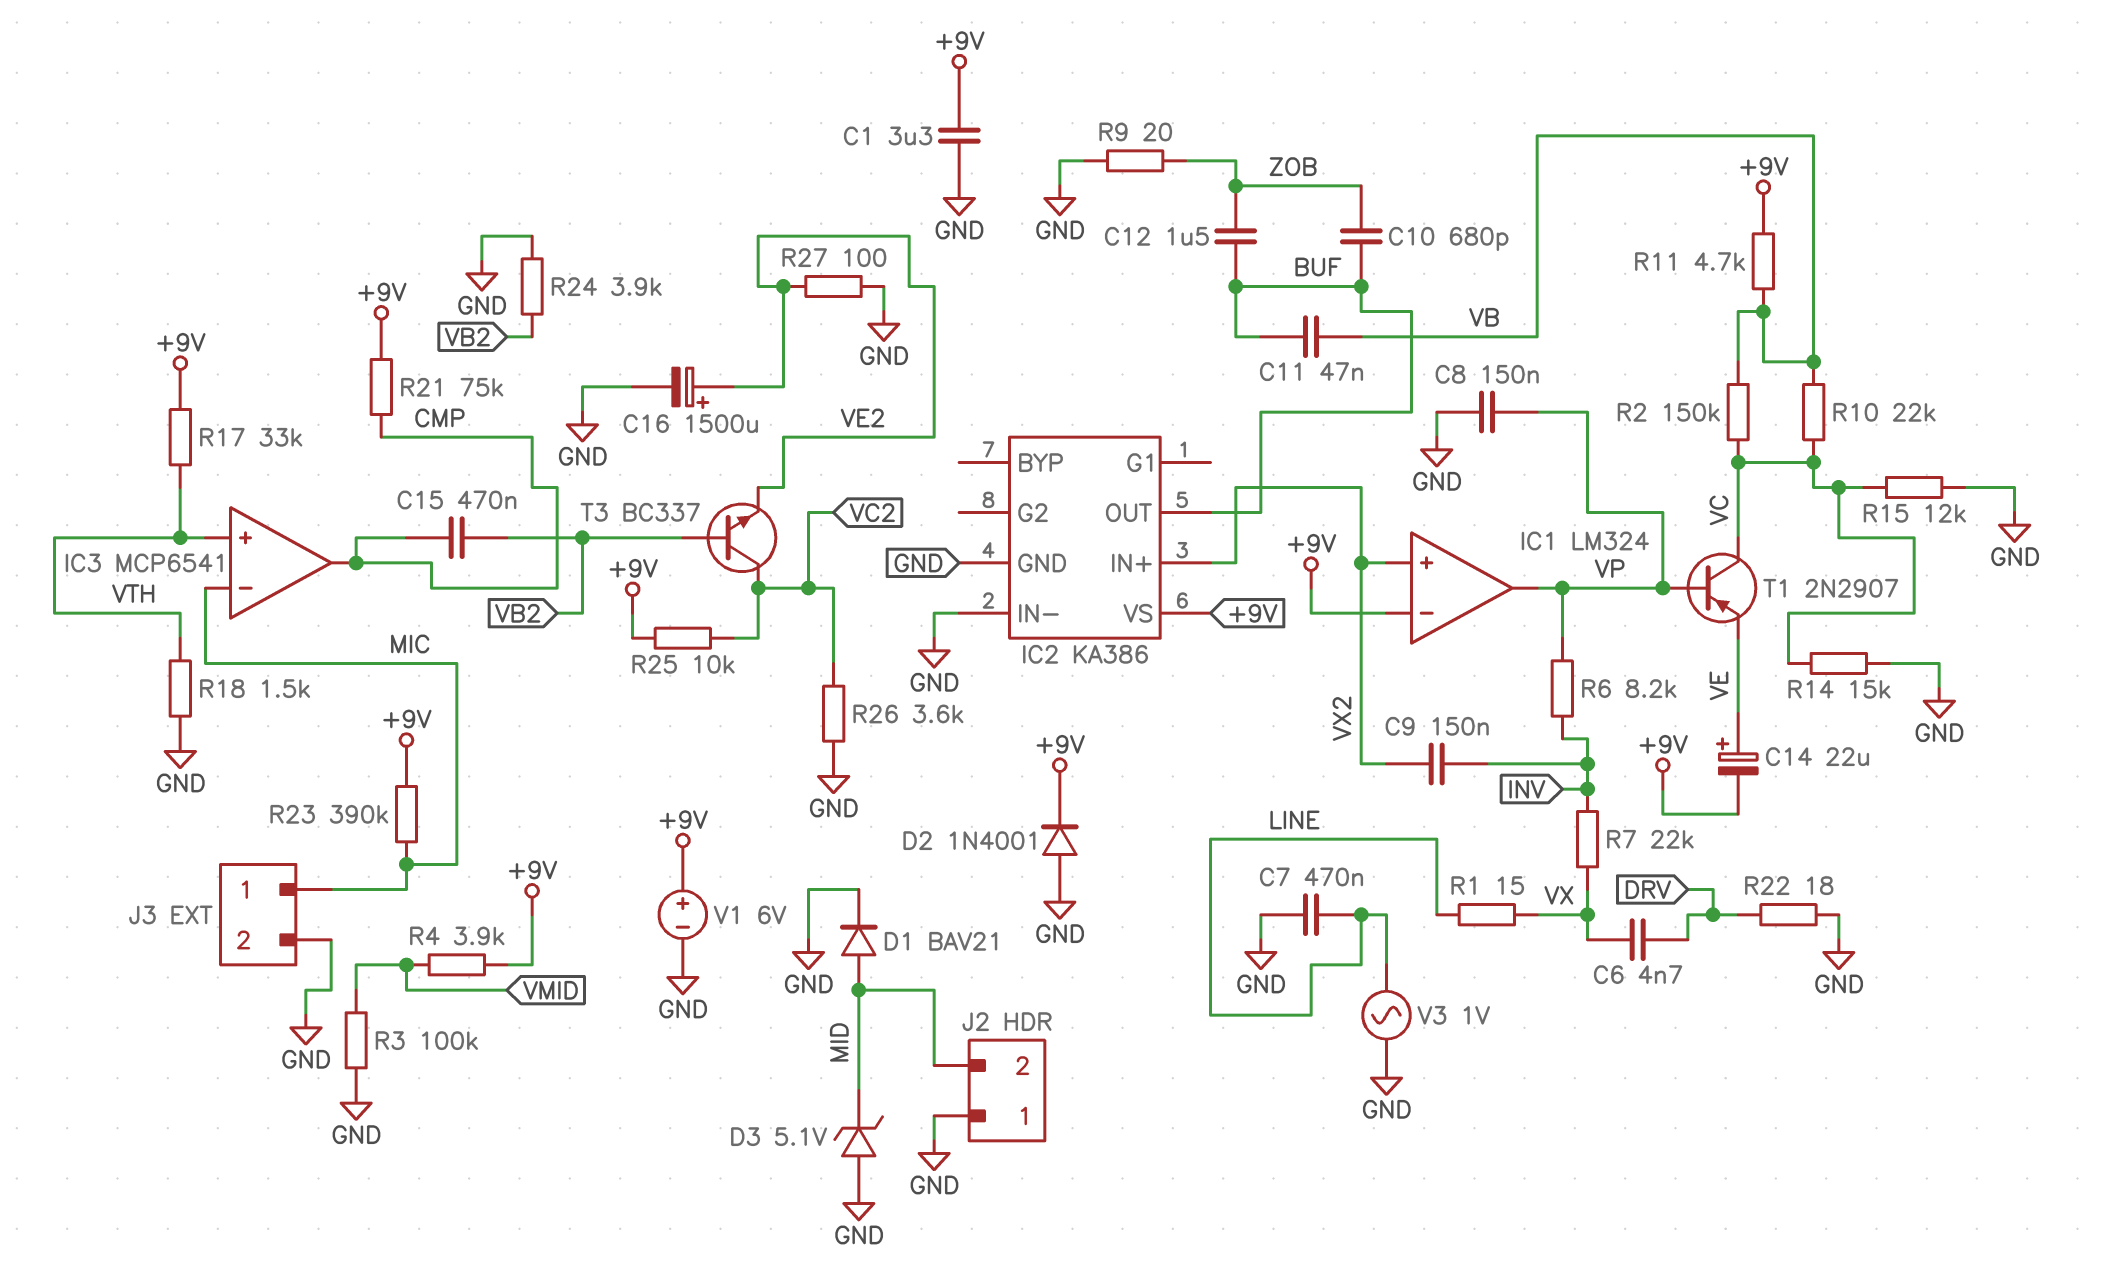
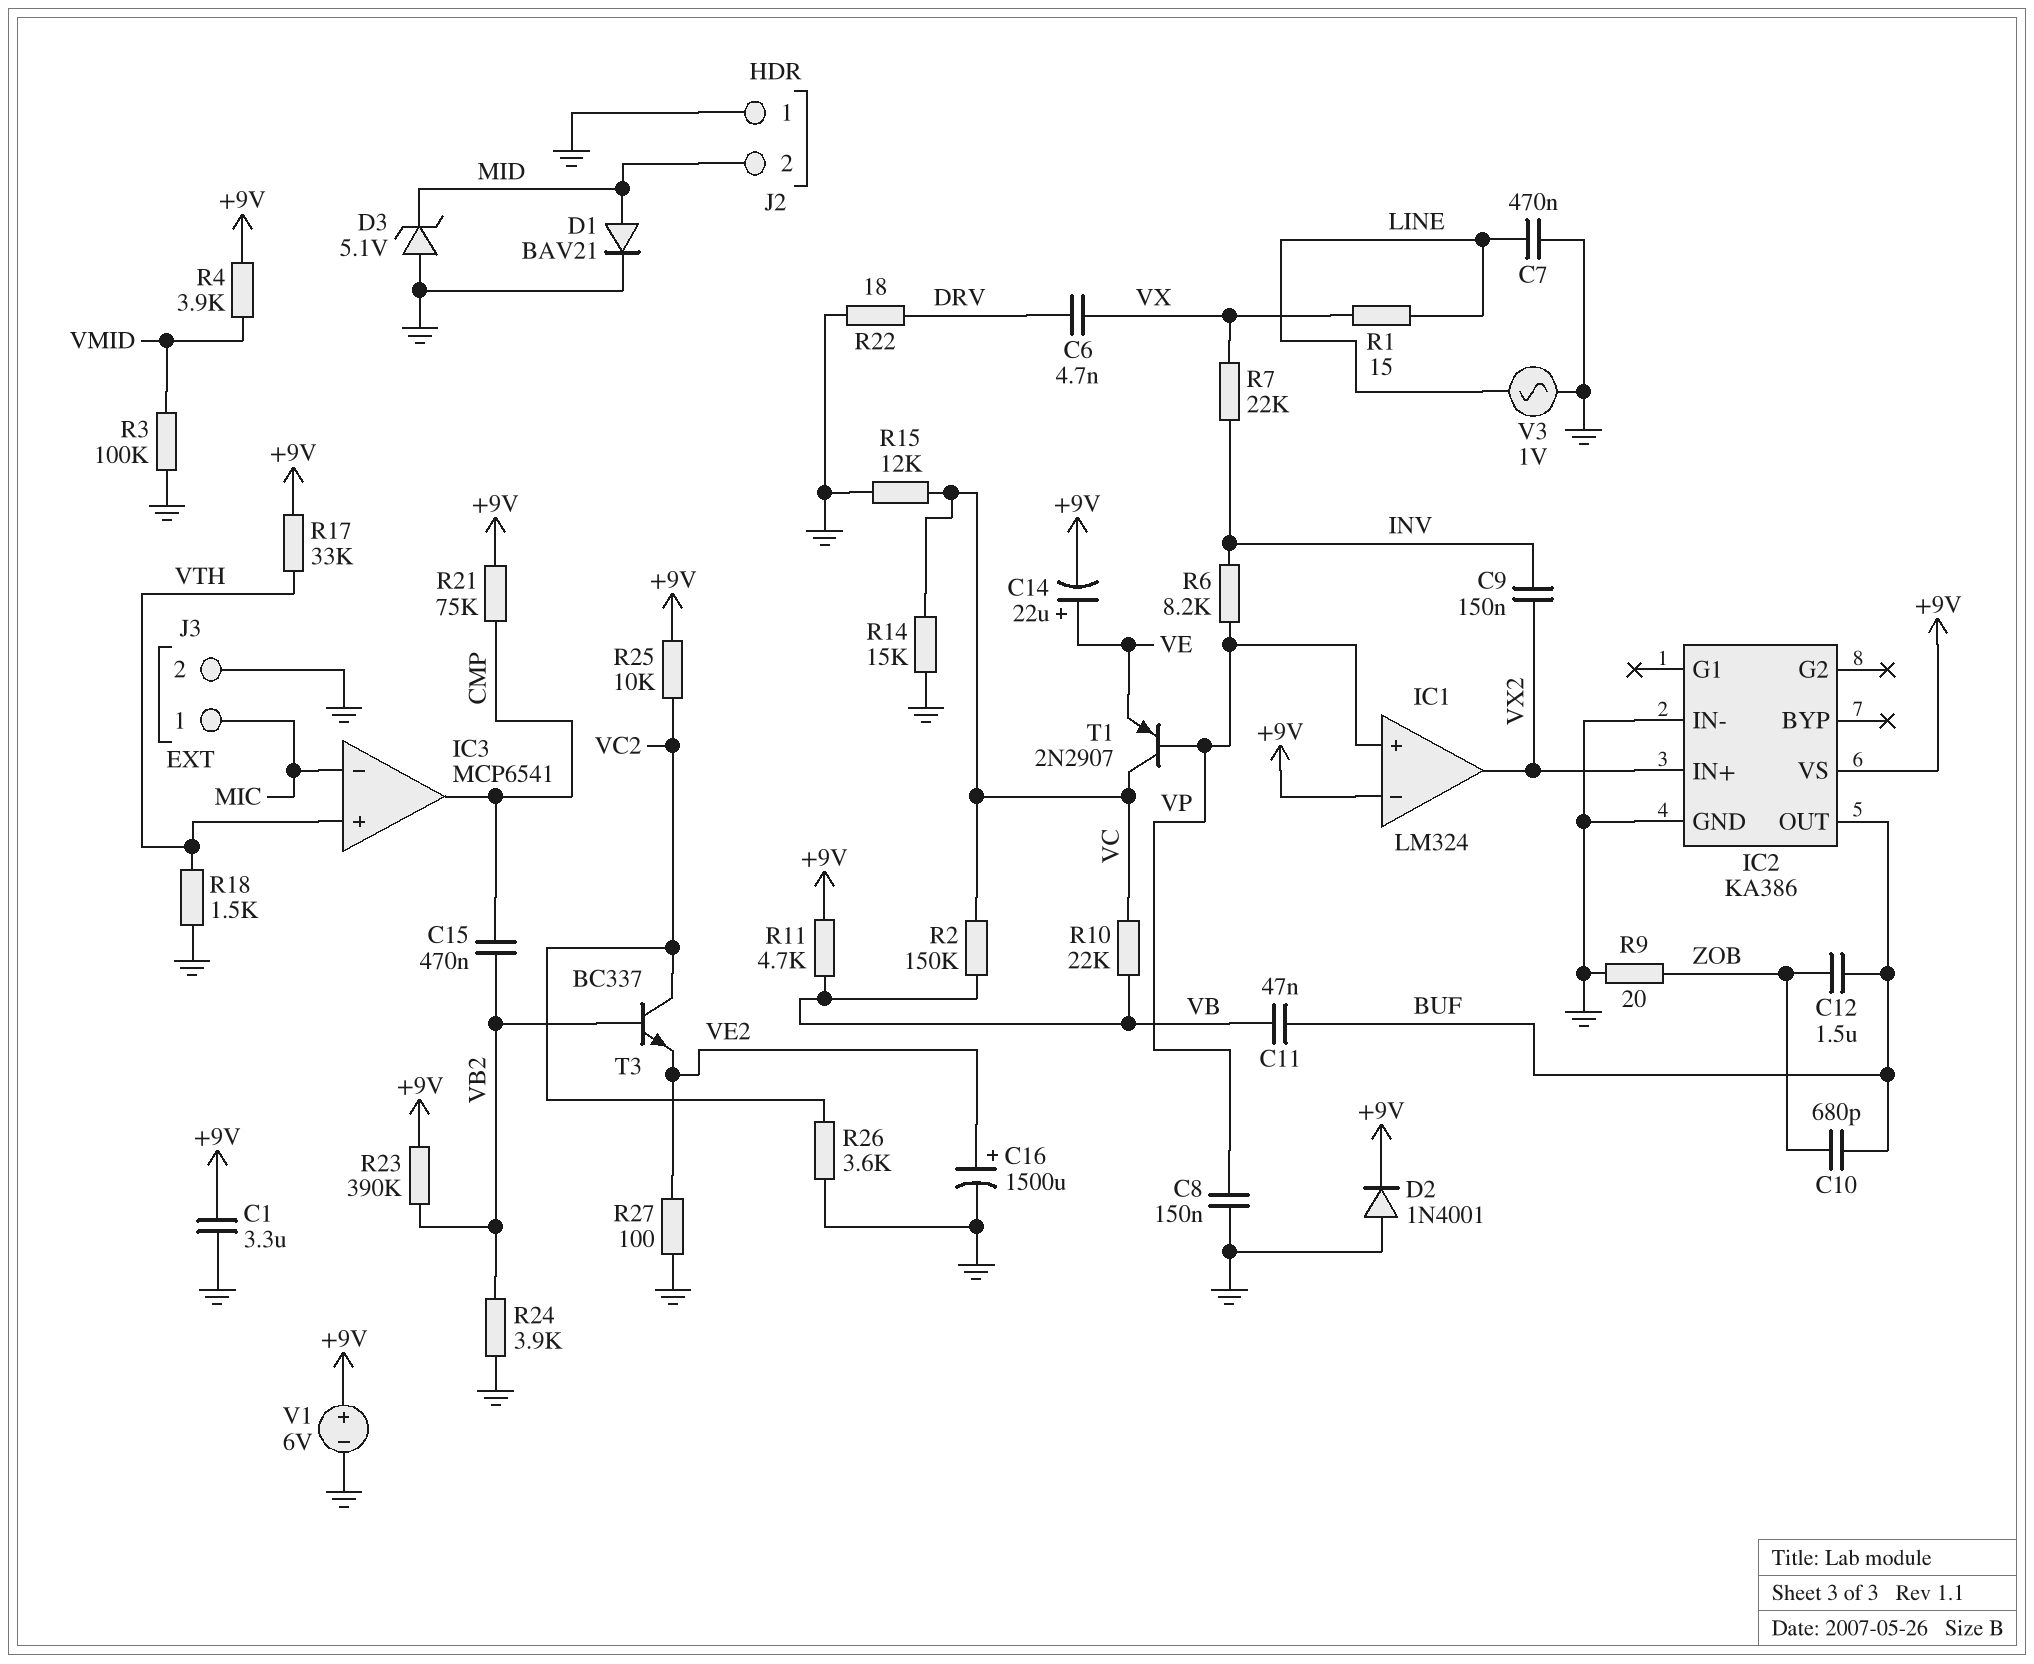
IC1 pin in+: VX2 -> VP
IC1 pin out: VP -> VX2
R23: 390k (+9V, MIC) -> 390k (+9V, VB2)

